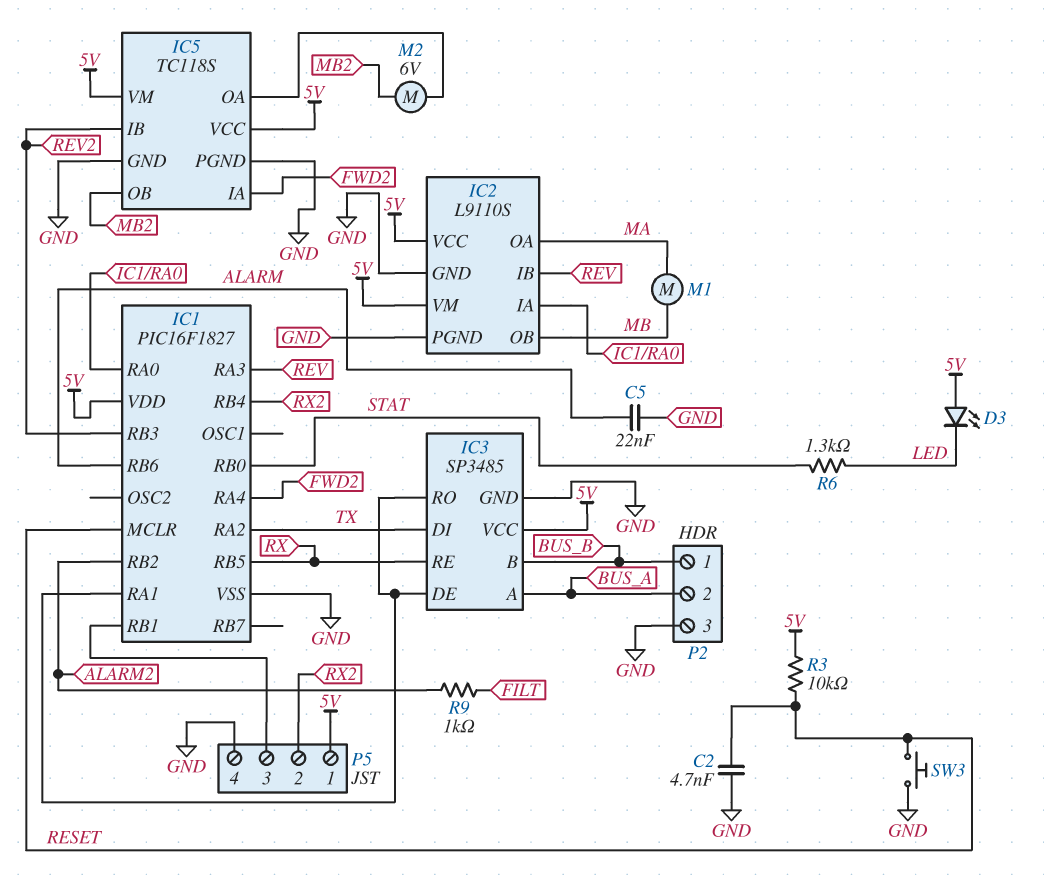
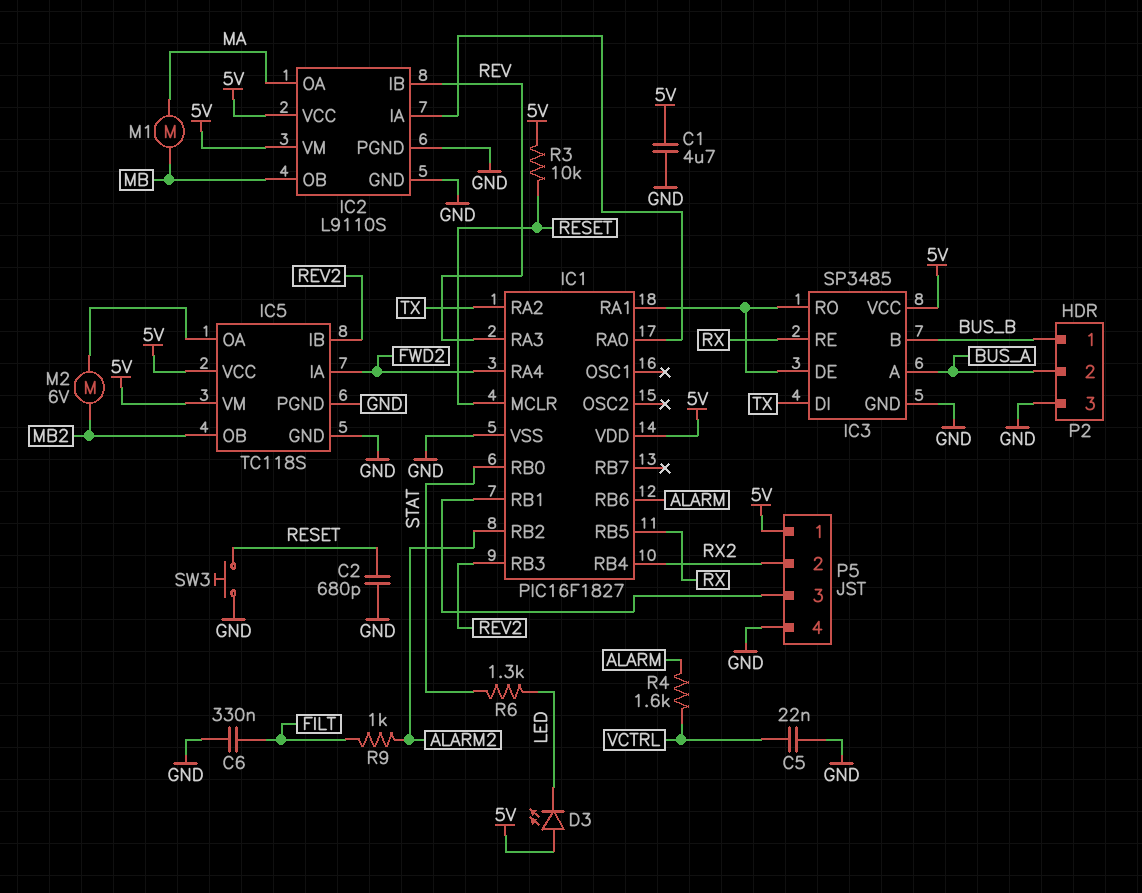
C1: none -> 4.7uF (5V, GND)
C2: 4.7nF (GND, RESET) -> 680pF (GND, RESET)
C5: 22nF (ALARM, GND) -> 22nF (GND, VCTRL)
C6: none -> 330nF (FILT, GND)
R4: none -> 1.6k (ALARM, VCTRL)

